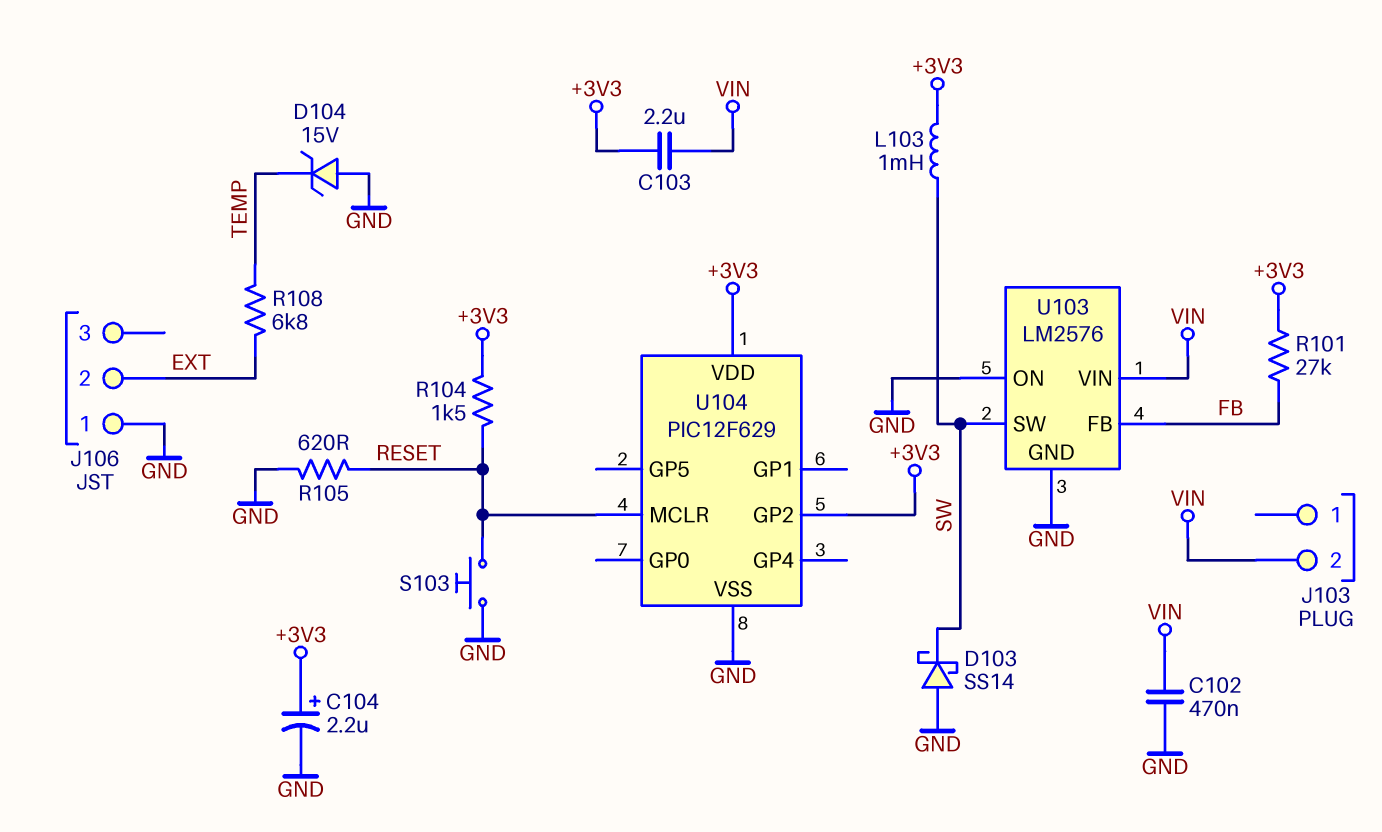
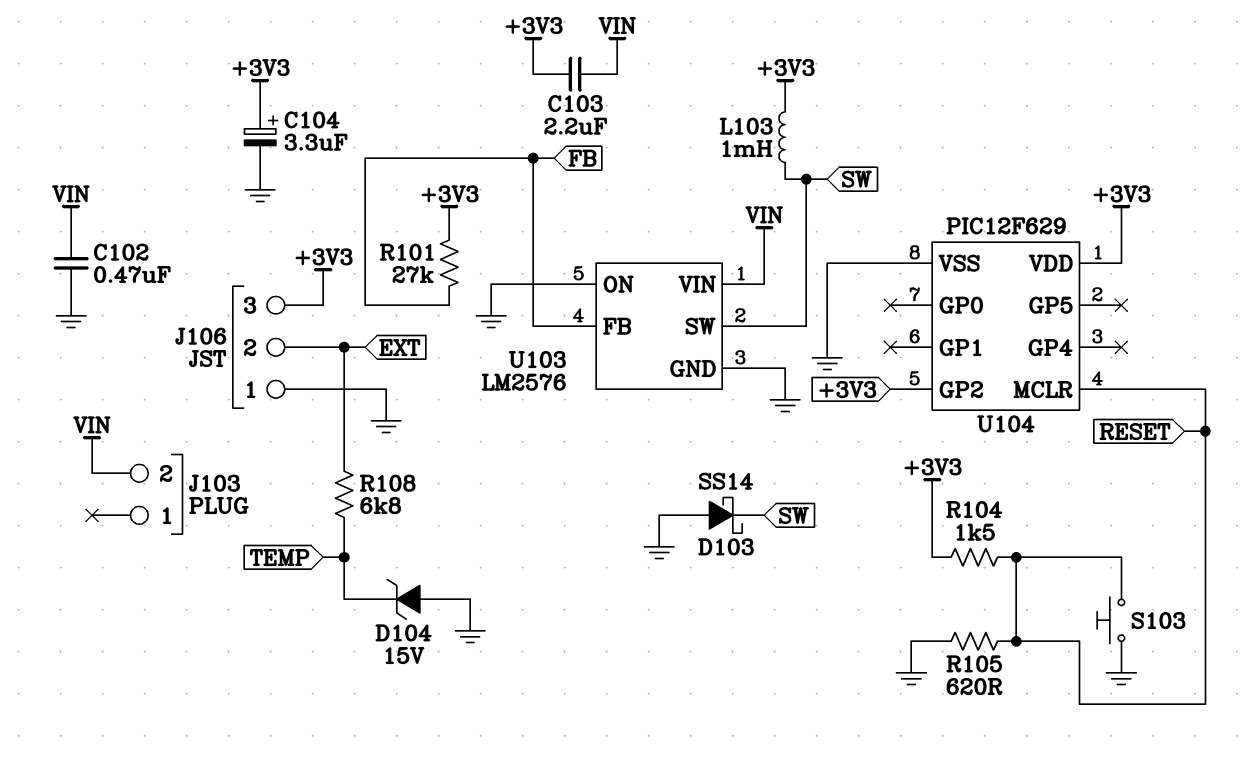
C104: 2.2uF (plus +3V3, minus GND) -> 3.3uF (plus +3V3, minus GND)
J106 pin 3: none -> +3V3

